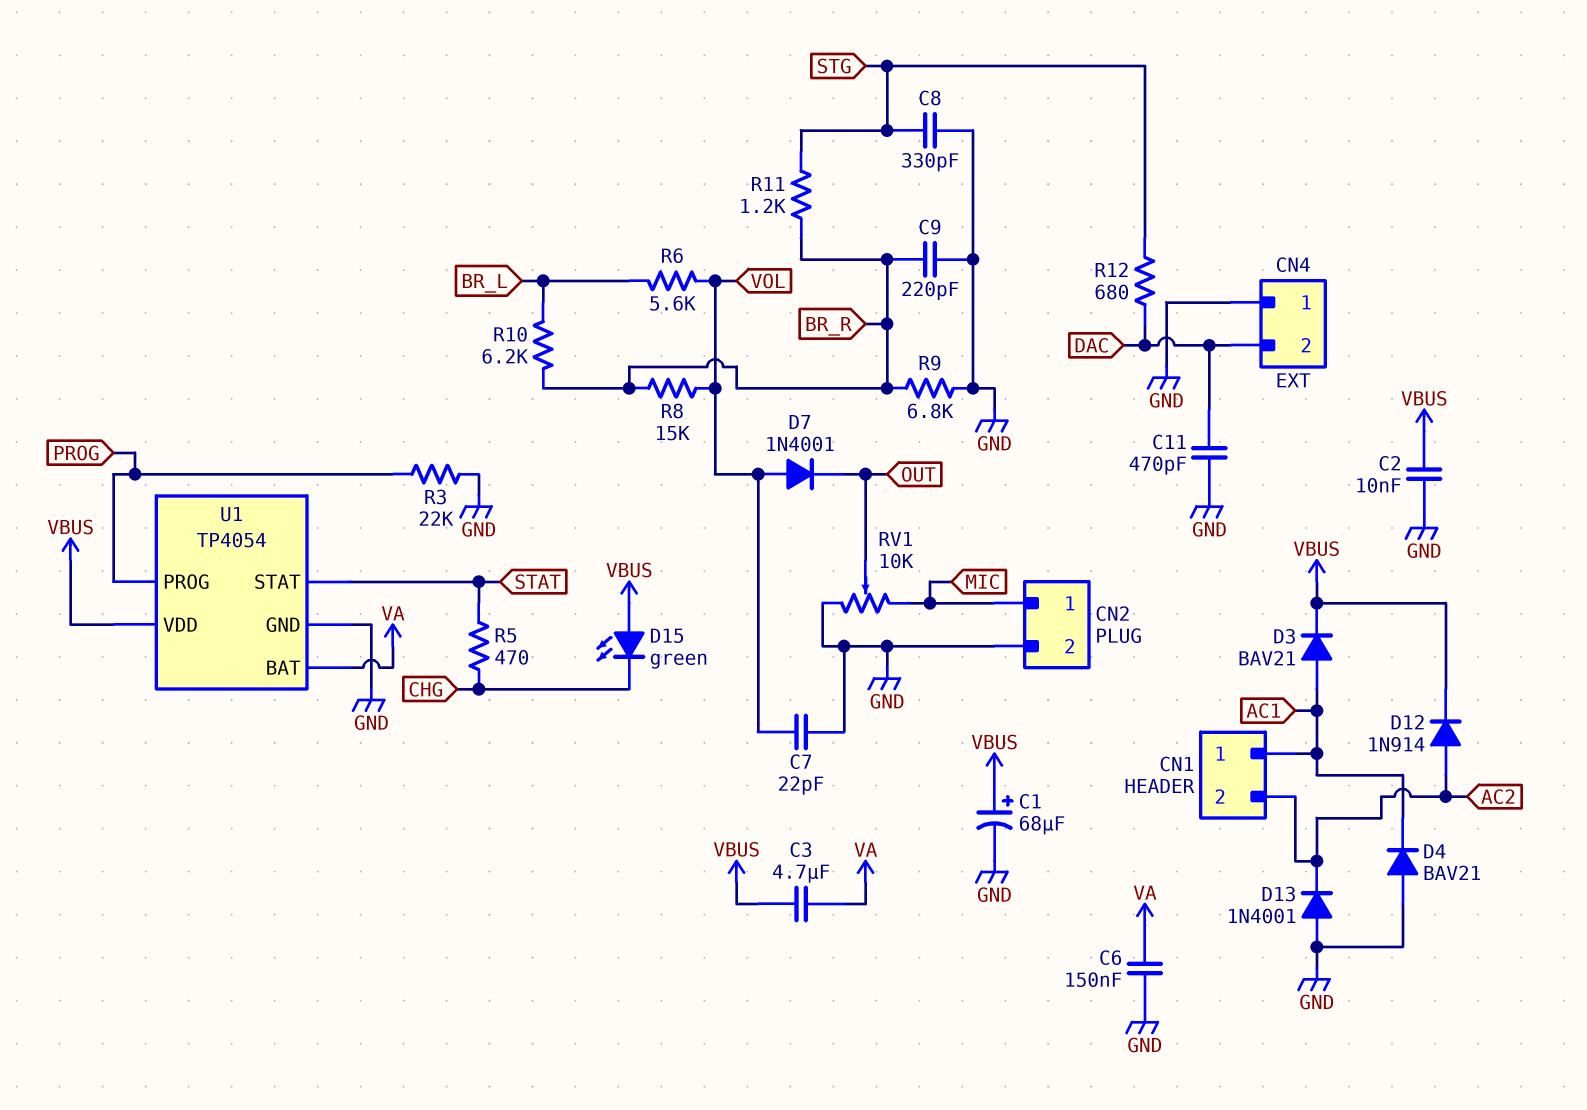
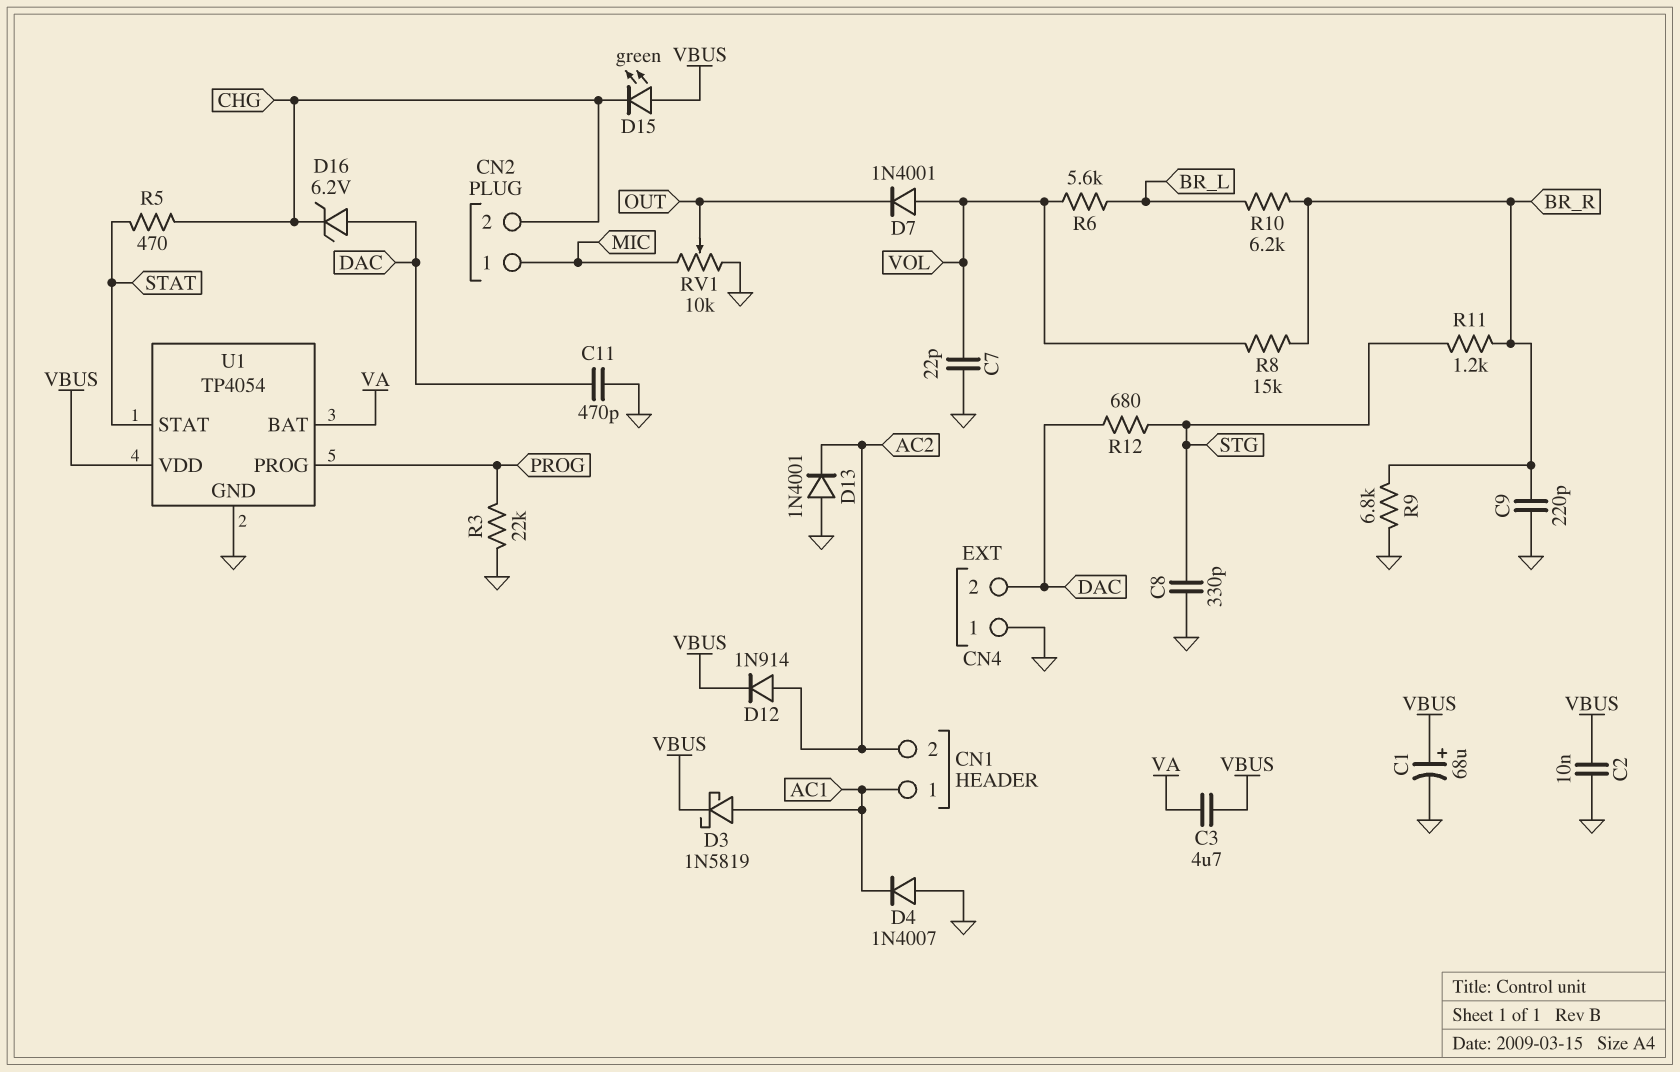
C6: 150nF (GND, VA) -> none
CN2 pin 2: GND -> CHG
D3: diode BAV21 (A AC1, K VBUS) -> schottky 1N5819 (A AC1, K VBUS)
D4: diode BAV21 (A GND, K AC1) -> diode 1N4007 (A GND, K AC1)
D16: none -> zener 6.2V (A DAC, K CHG)

